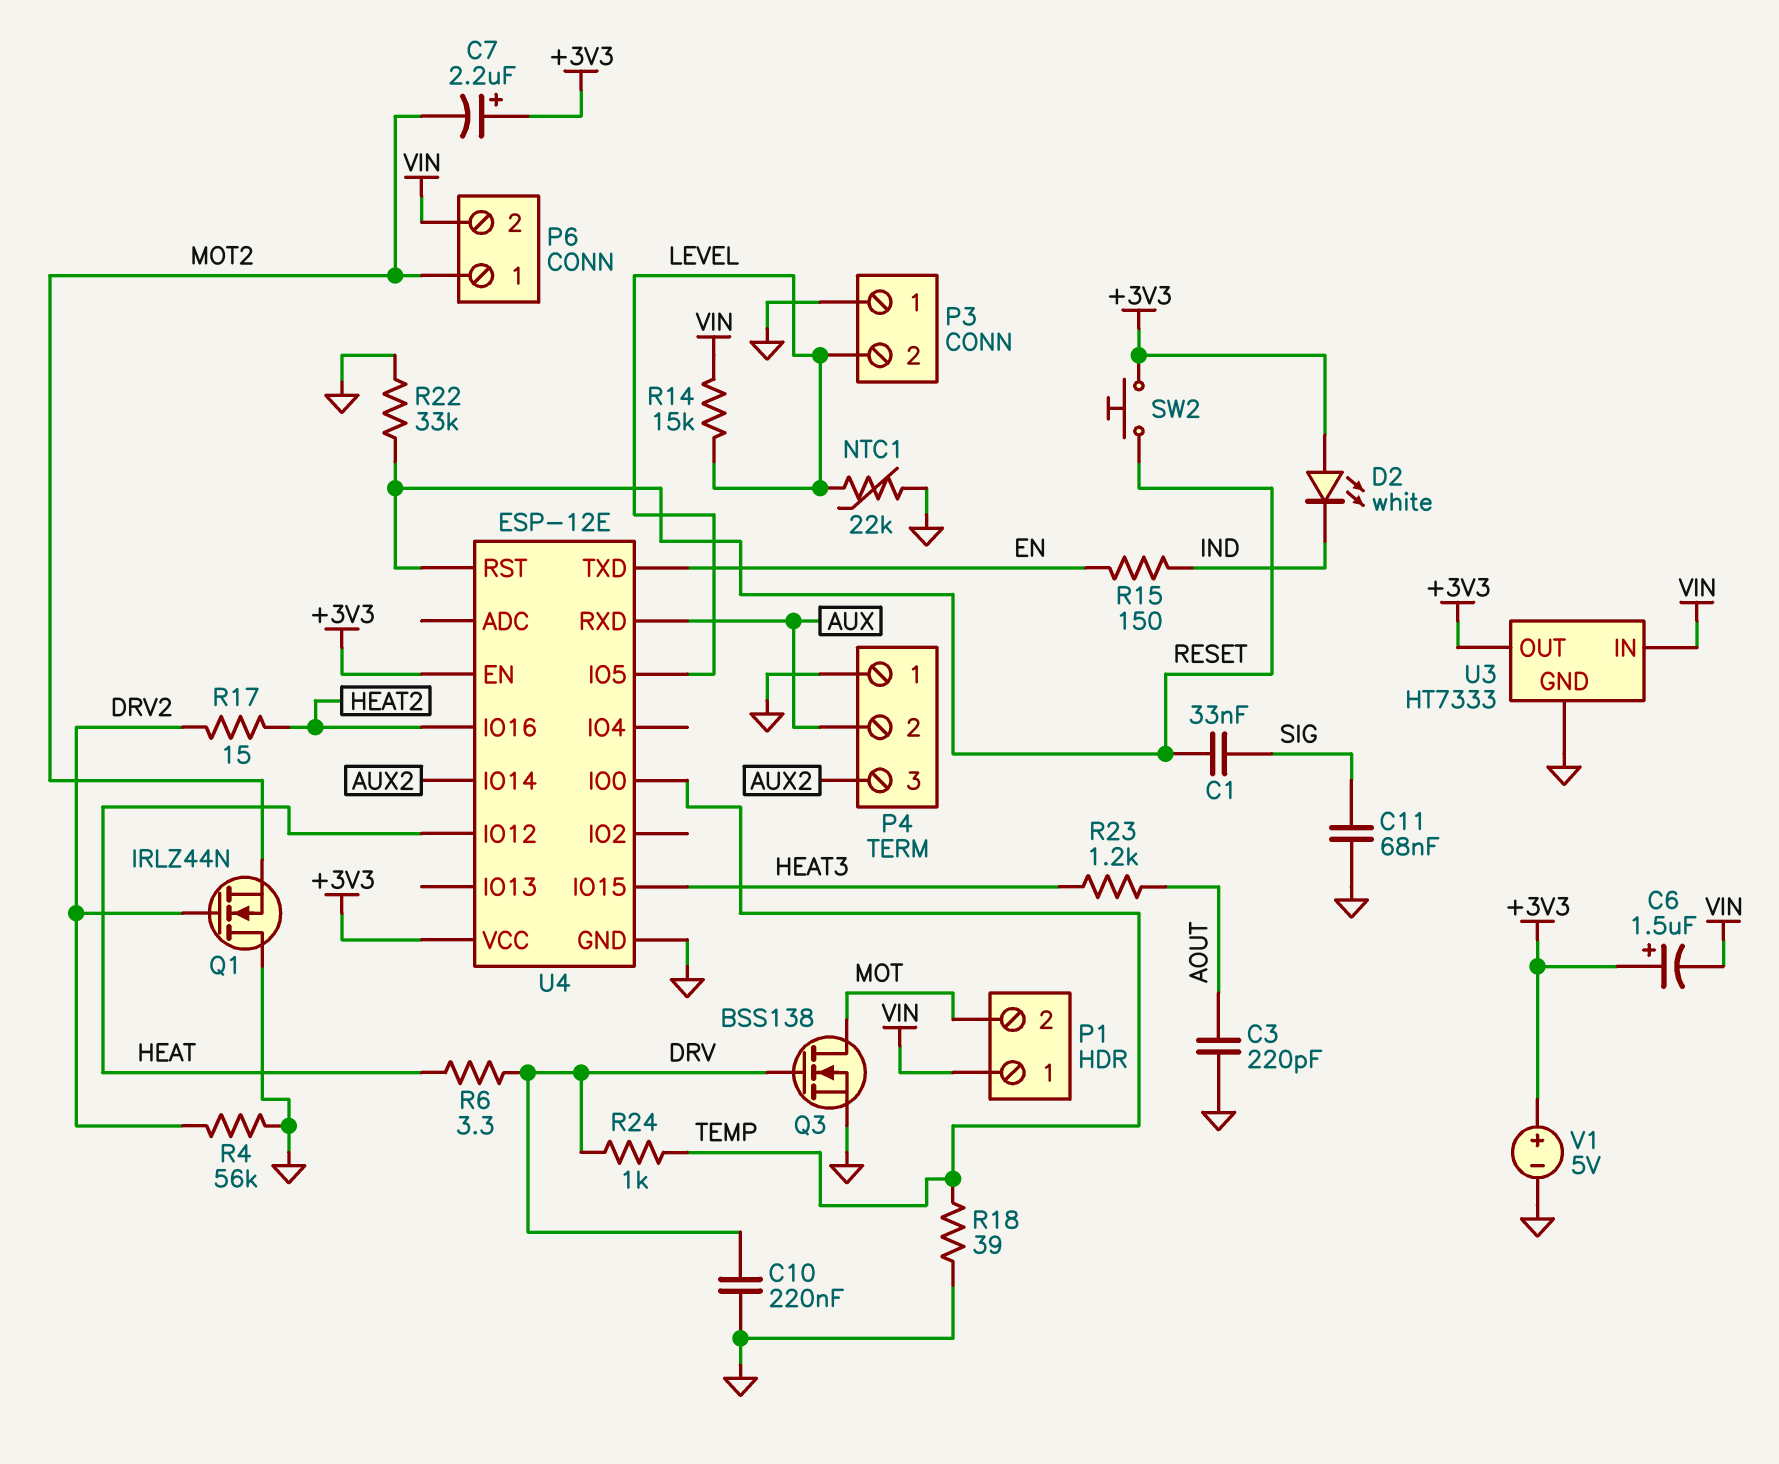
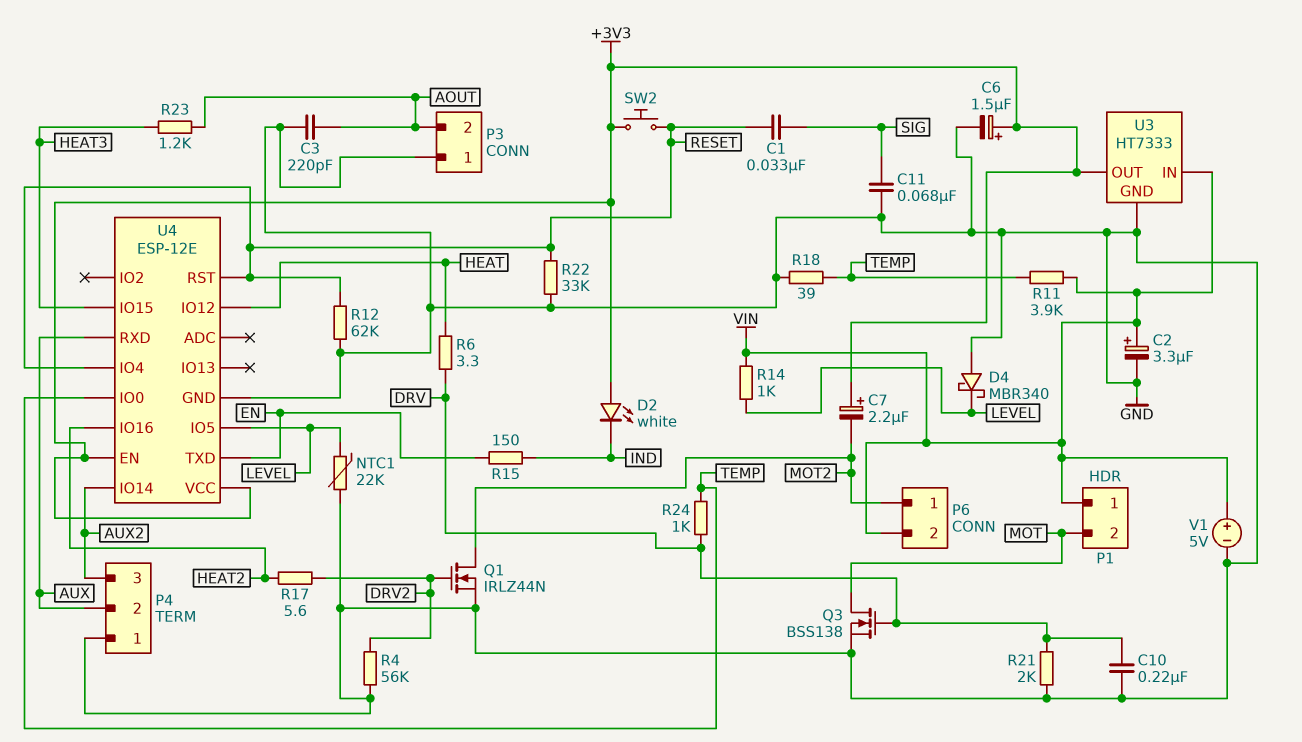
C2: none -> 3.3uF (plus VIN, minus GND)
C6: 1.5uF (plus +3V3, minus VIN) -> 1.5uF (plus +3V3, minus GND)
D4: none -> schottky MBR340 (A GND, K LEVEL)
P3 pin 2: LEVEL -> AOUT
Q1: NMOS IRLZ44N (G DRV2, D GND, S MOT2) -> NMOS IRLZ44N (G DRV2, D MOT2, S GND)
R11: none -> 3.9k (TEMP, VIN)
R12: none -> 62k (GND, RESET)
R14: 15k (LEVEL, VIN) -> 1k (LEVEL, VIN)
R17: 15 (DRV2, HEAT2) -> 5.6 (DRV2, HEAT2)
R21: none -> 2k (DRV, GND)
U4 pin IO4: none -> RESET
V1: 5V (plus +3V3, minus GND) -> 5V (plus VIN, minus GND)

